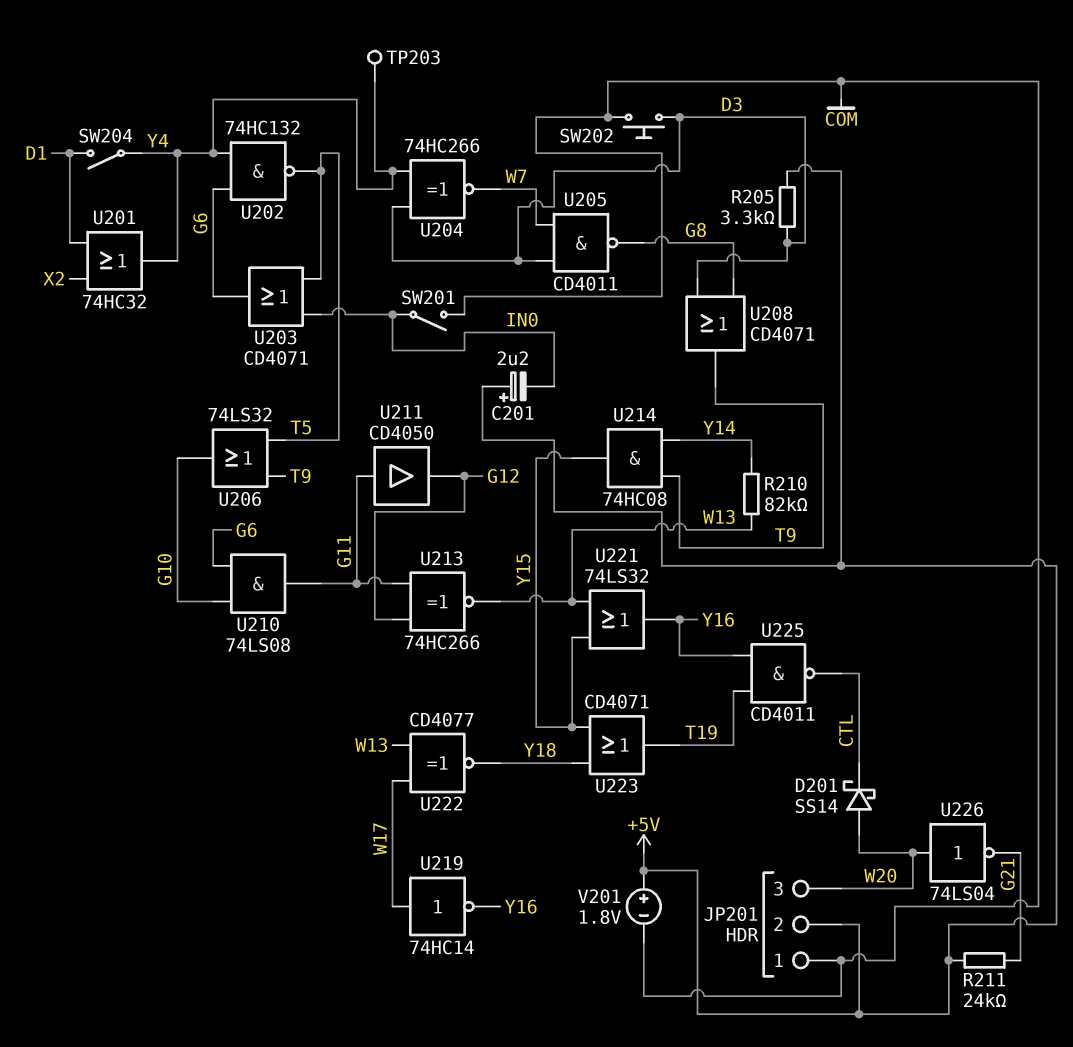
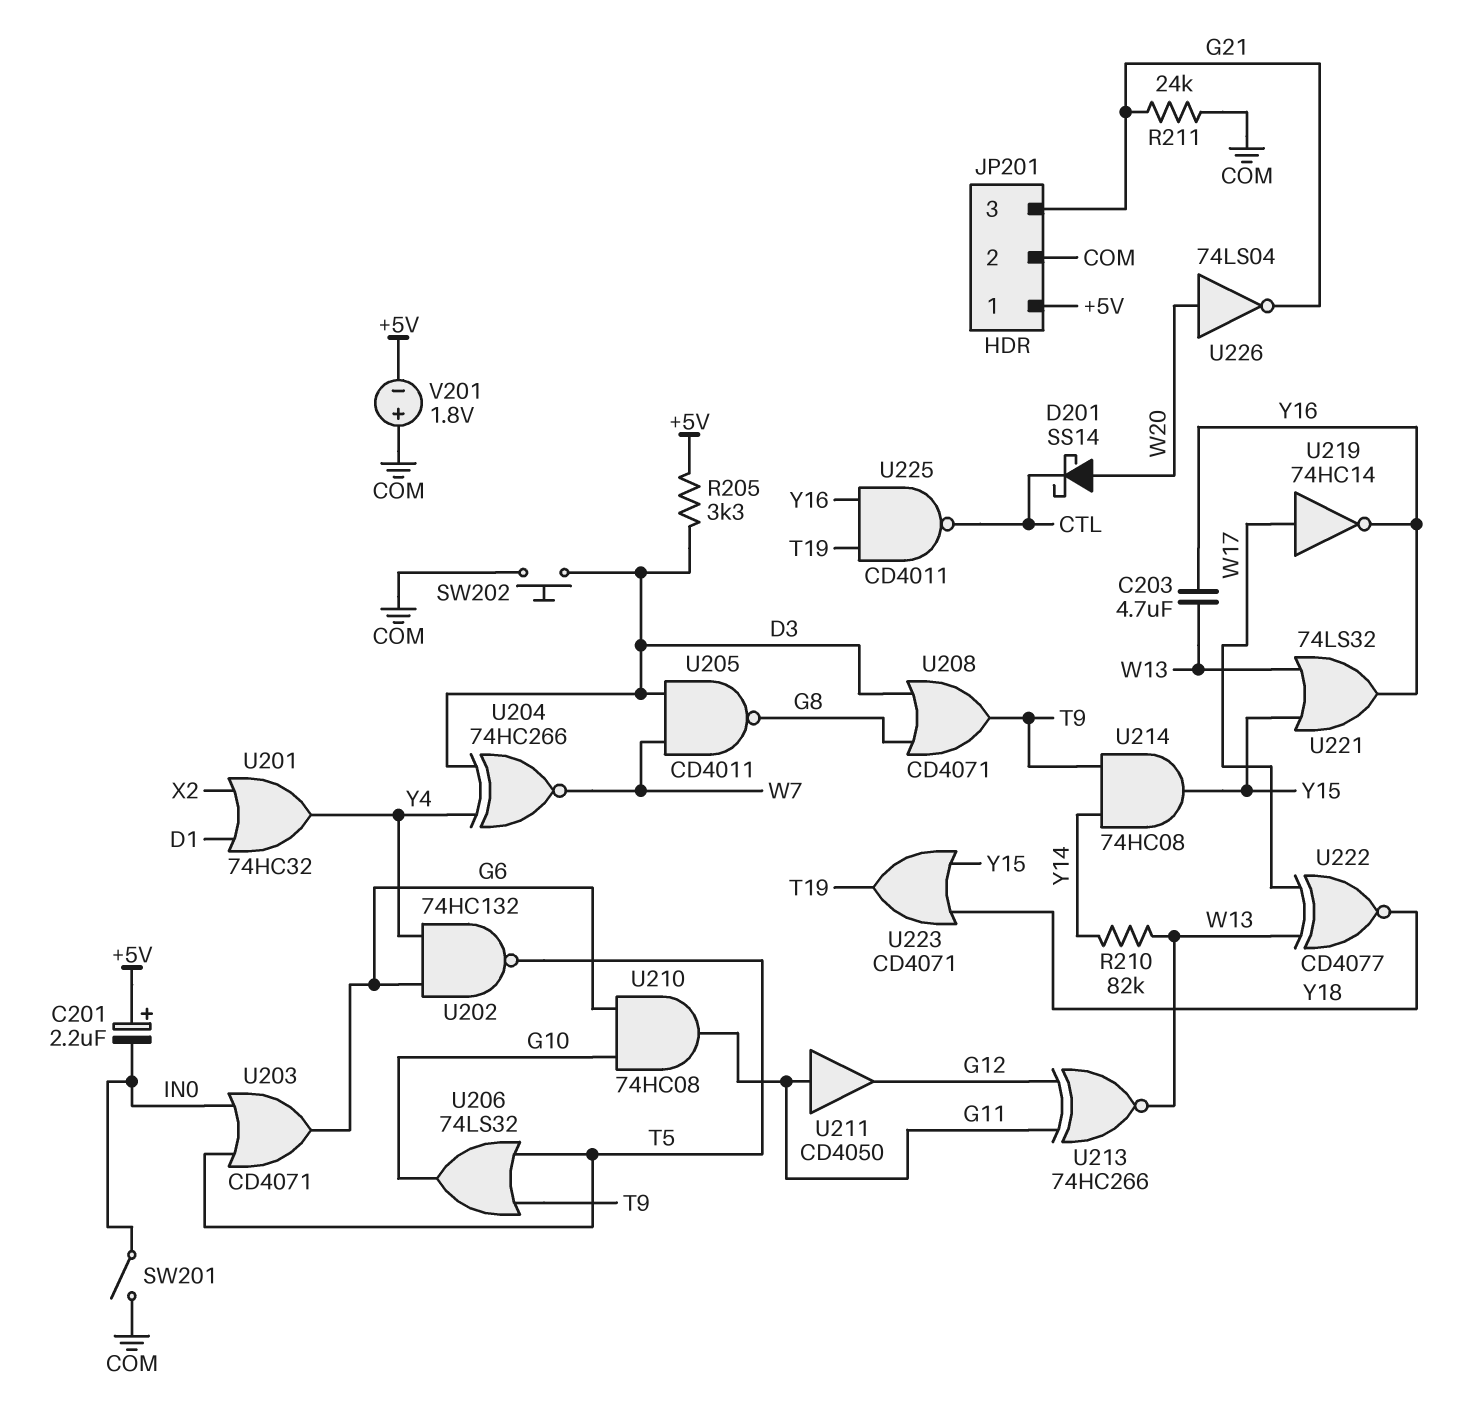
C203: none -> 4.7uF (W13, Y16)
JP201 pin 1: COM -> +5V
JP201 pin 2: +5V -> COM
JP201 pin 3: W20 -> G21
R211: 24k (+5V, G21) -> 24k (COM, G21)
SW204: switch (D1, Y4) -> none
TP203: test point (Y4) -> none
U210: AND 74LS08 (in G6, in G10, out G11) -> AND 74HC08 (in G6, in G10, out G11)
V201: 1.8V (plus +5V, minus COM) -> 1.8V (plus COM, minus +5V)

